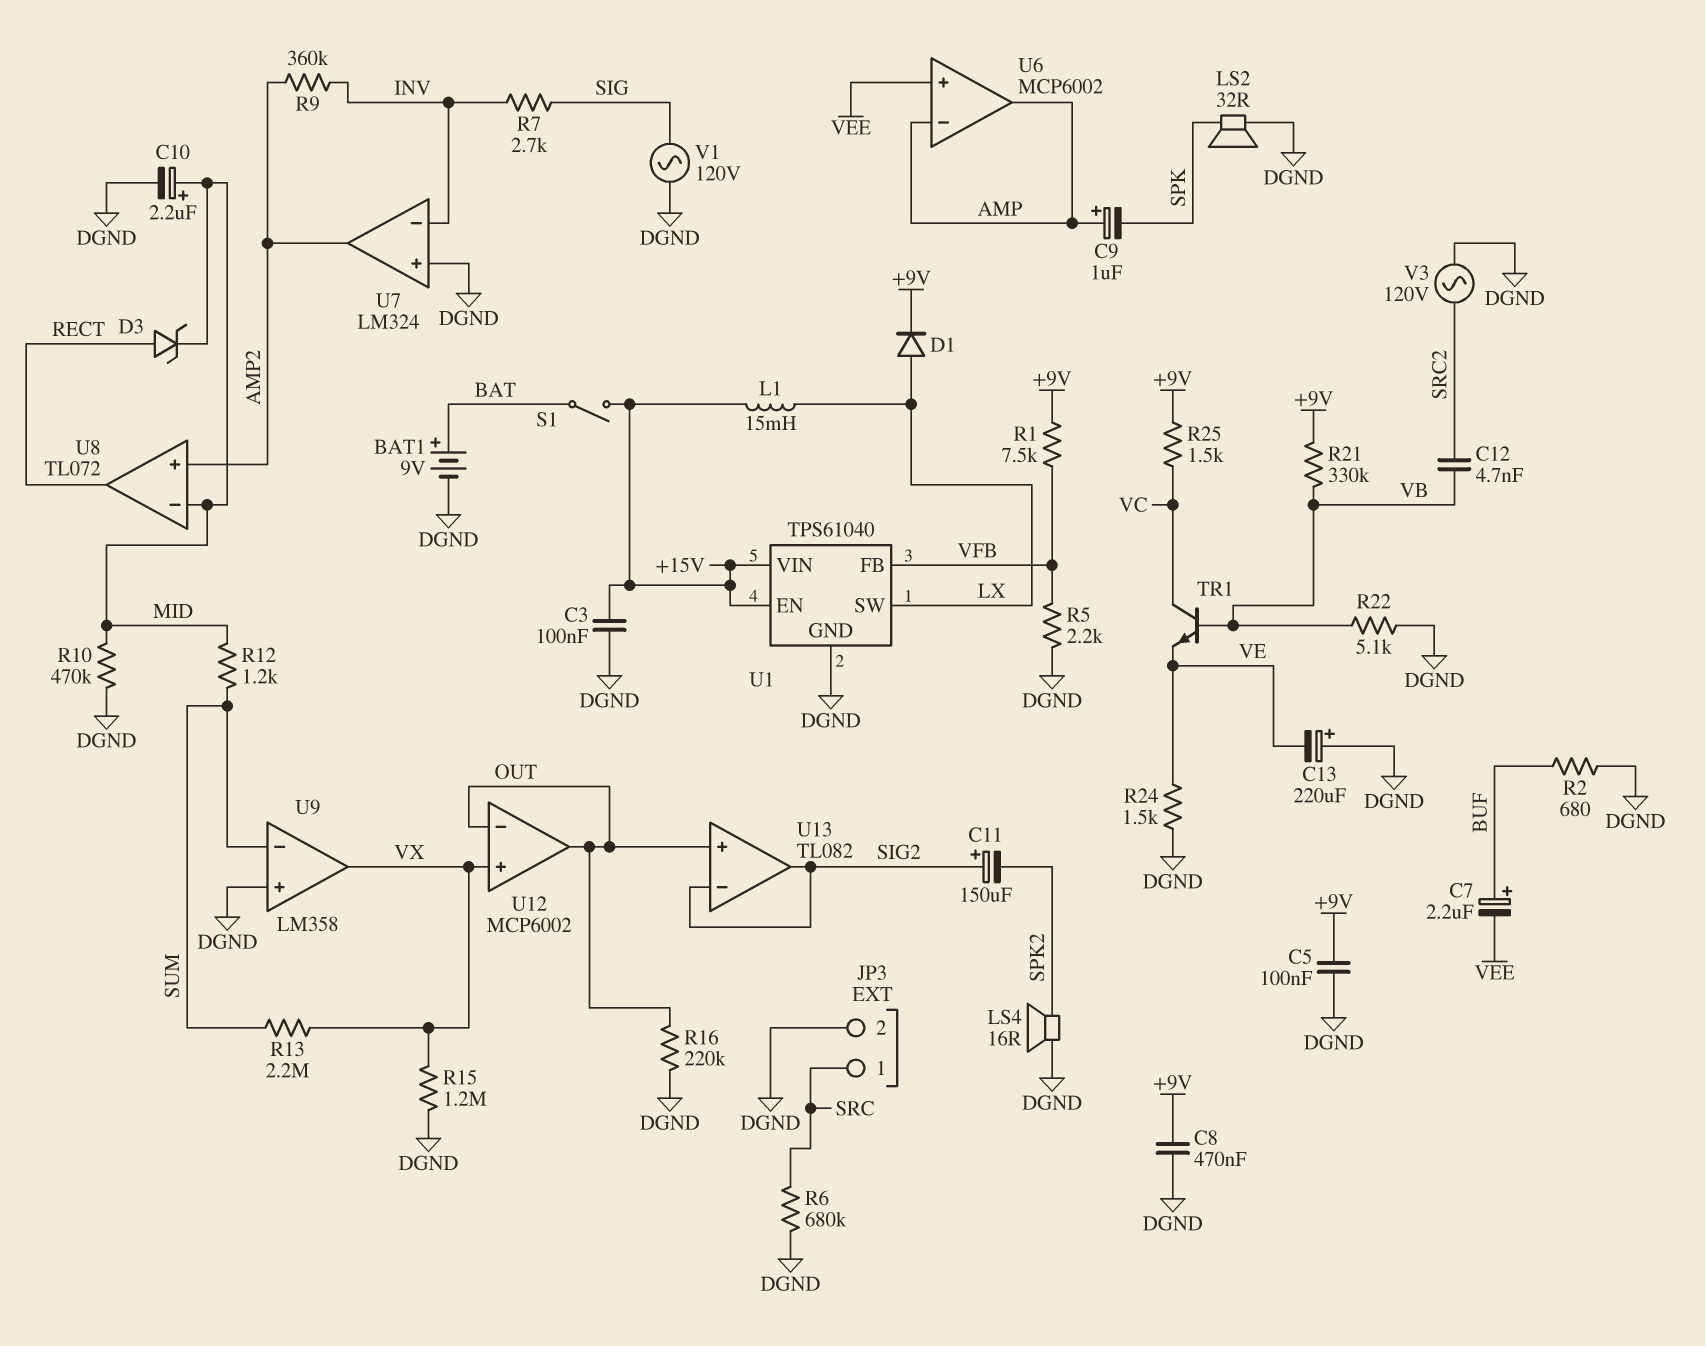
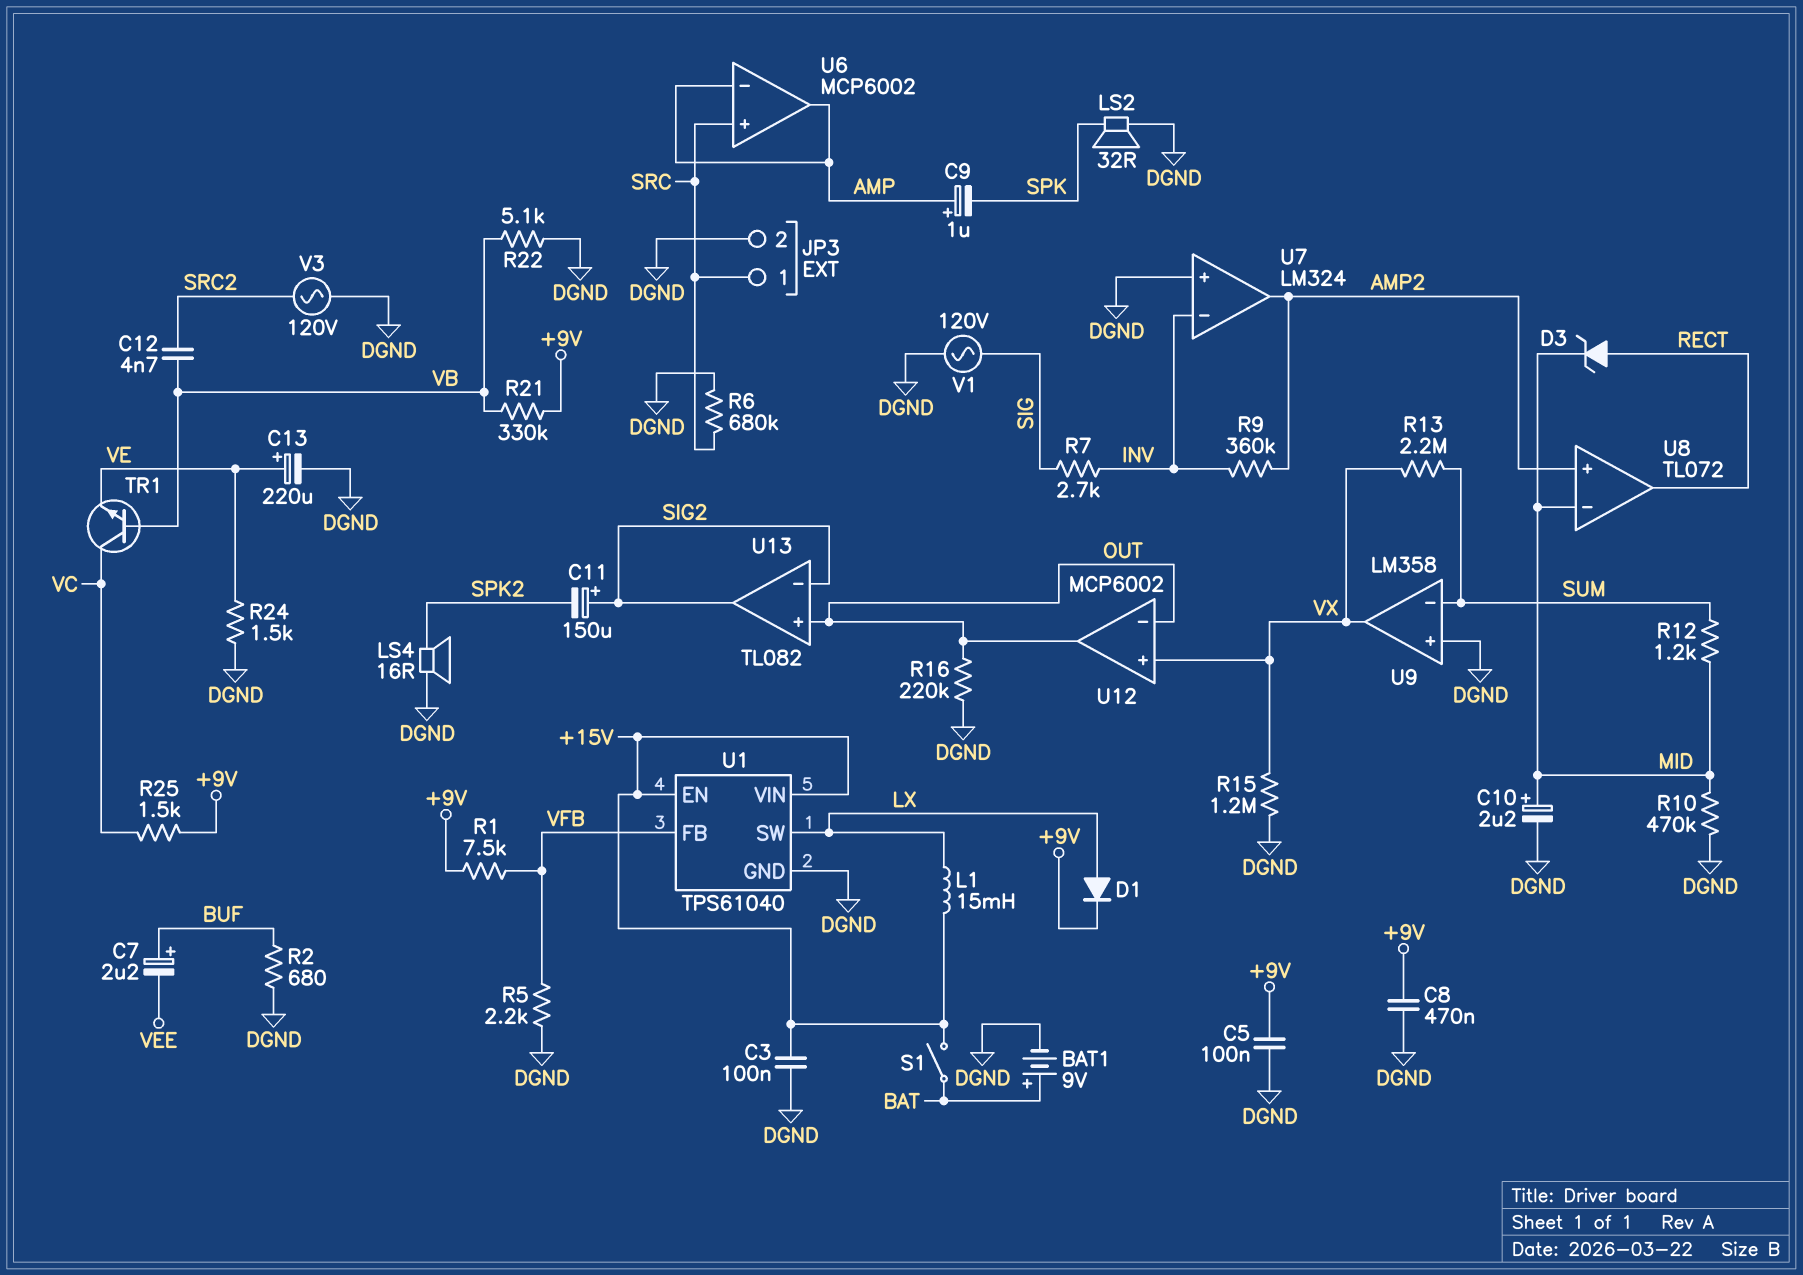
C13: 220uF (plus DGND, minus VE) -> 220uF (plus VE, minus DGND)
U6 pin in+: VEE -> SRC

